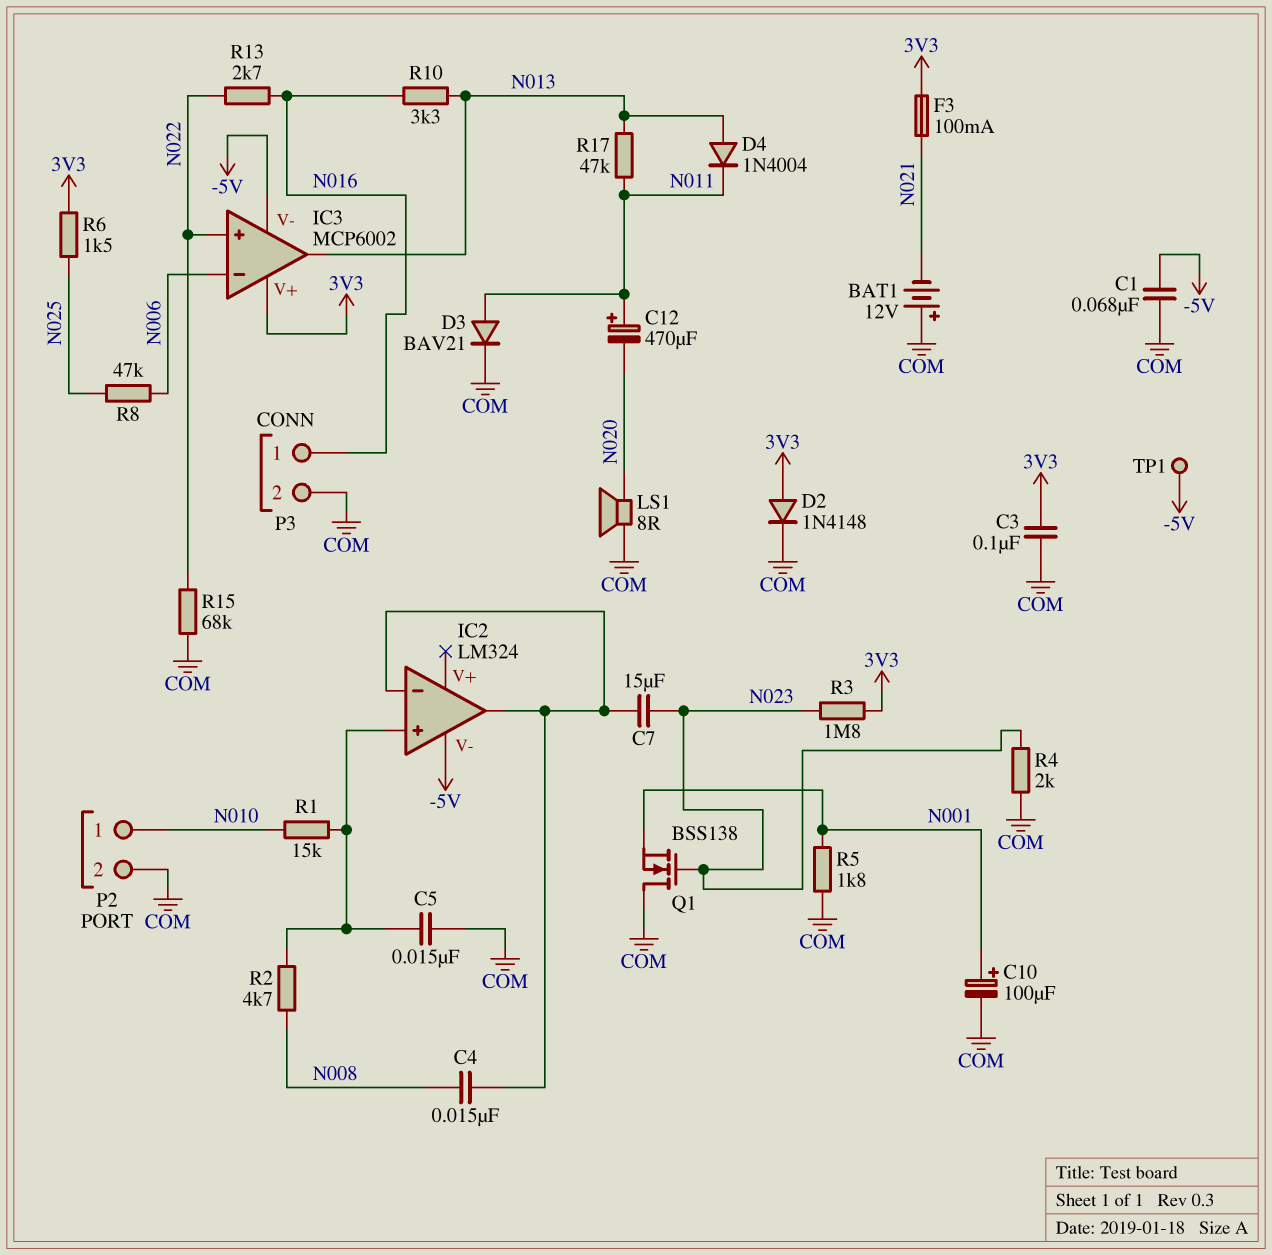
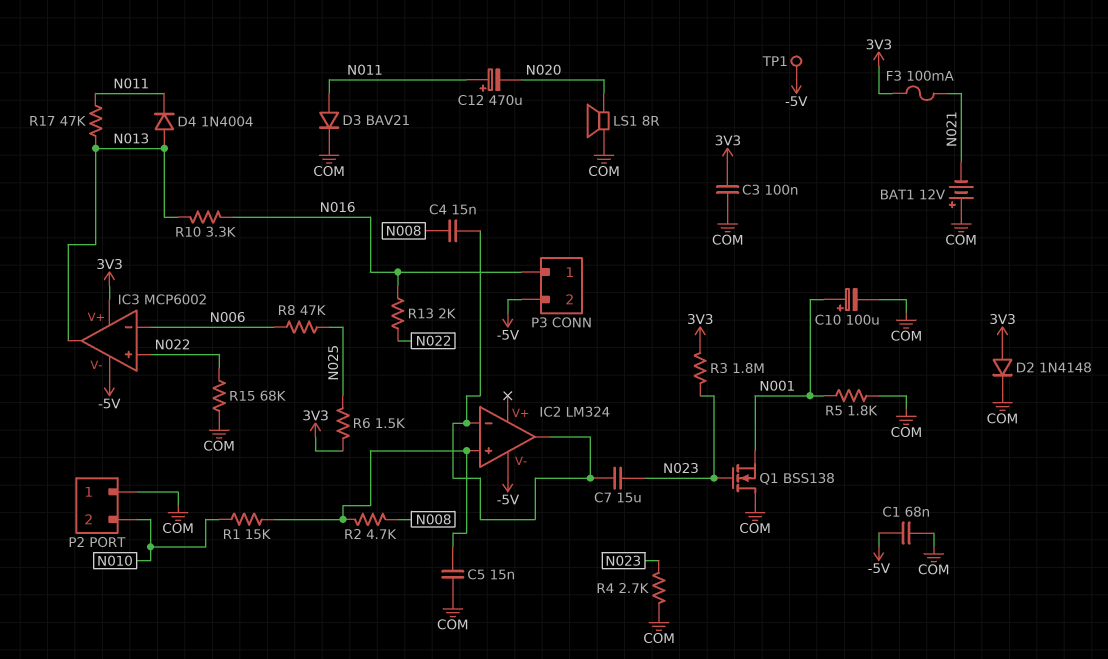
P2 pin 1: N010 -> COM
P2 pin 2: COM -> N010
P3 pin 2: COM -> -5V
R4: 2k (COM, N023) -> 2.7k (COM, N023)
R13: 2.7k (N016, N022) -> 2k (N016, N022)

